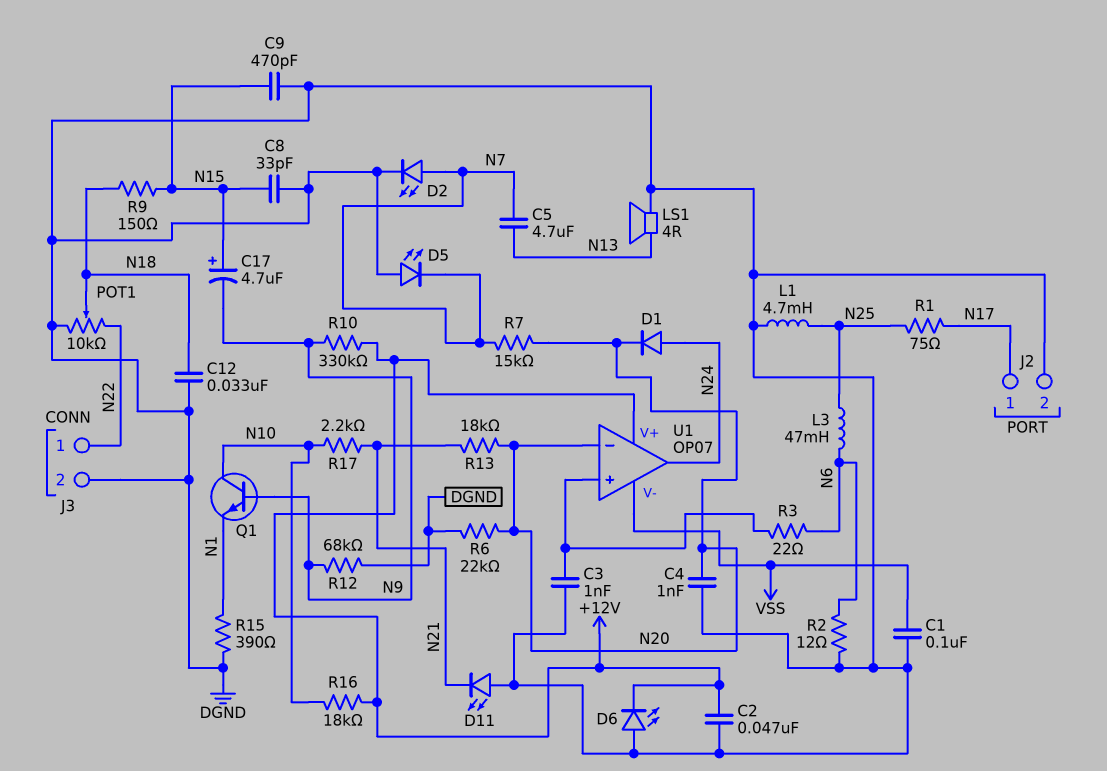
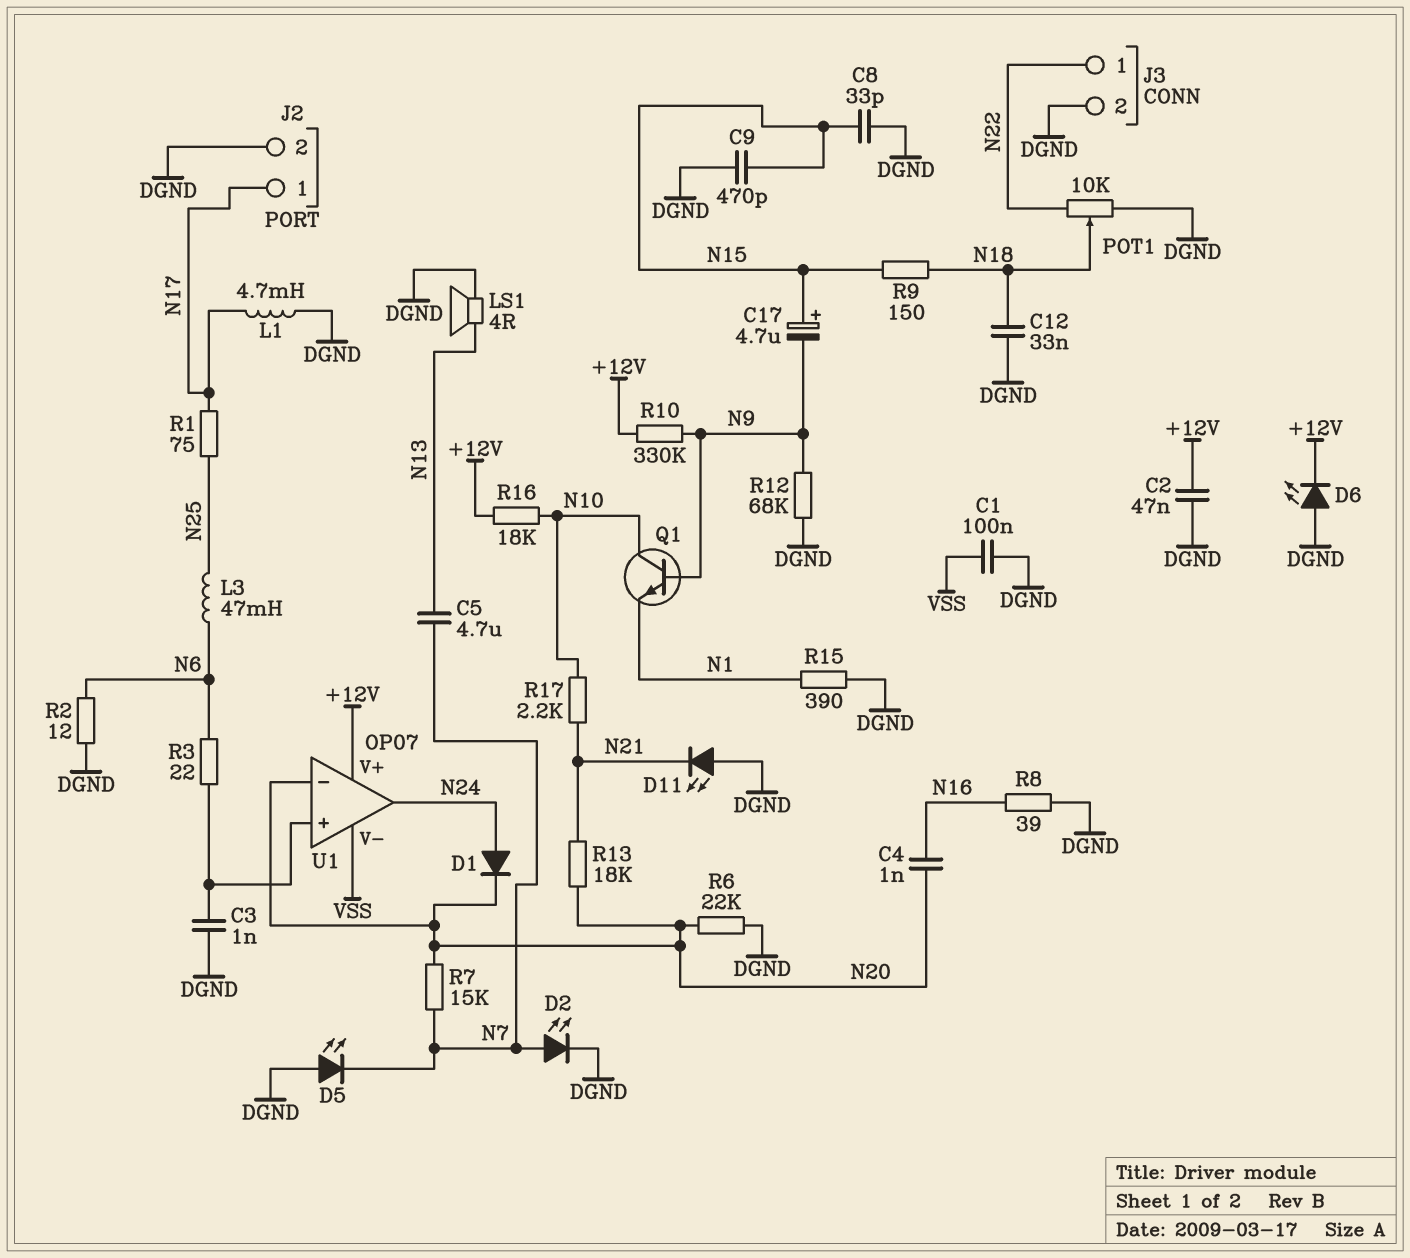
C4: 1nF (DGND, N20) -> 1nF (N16, N20)
L1: 4.7mH (DGND, N25) -> 4.7mH (DGND, N17)
R8: none -> 39 (DGND, N16)

